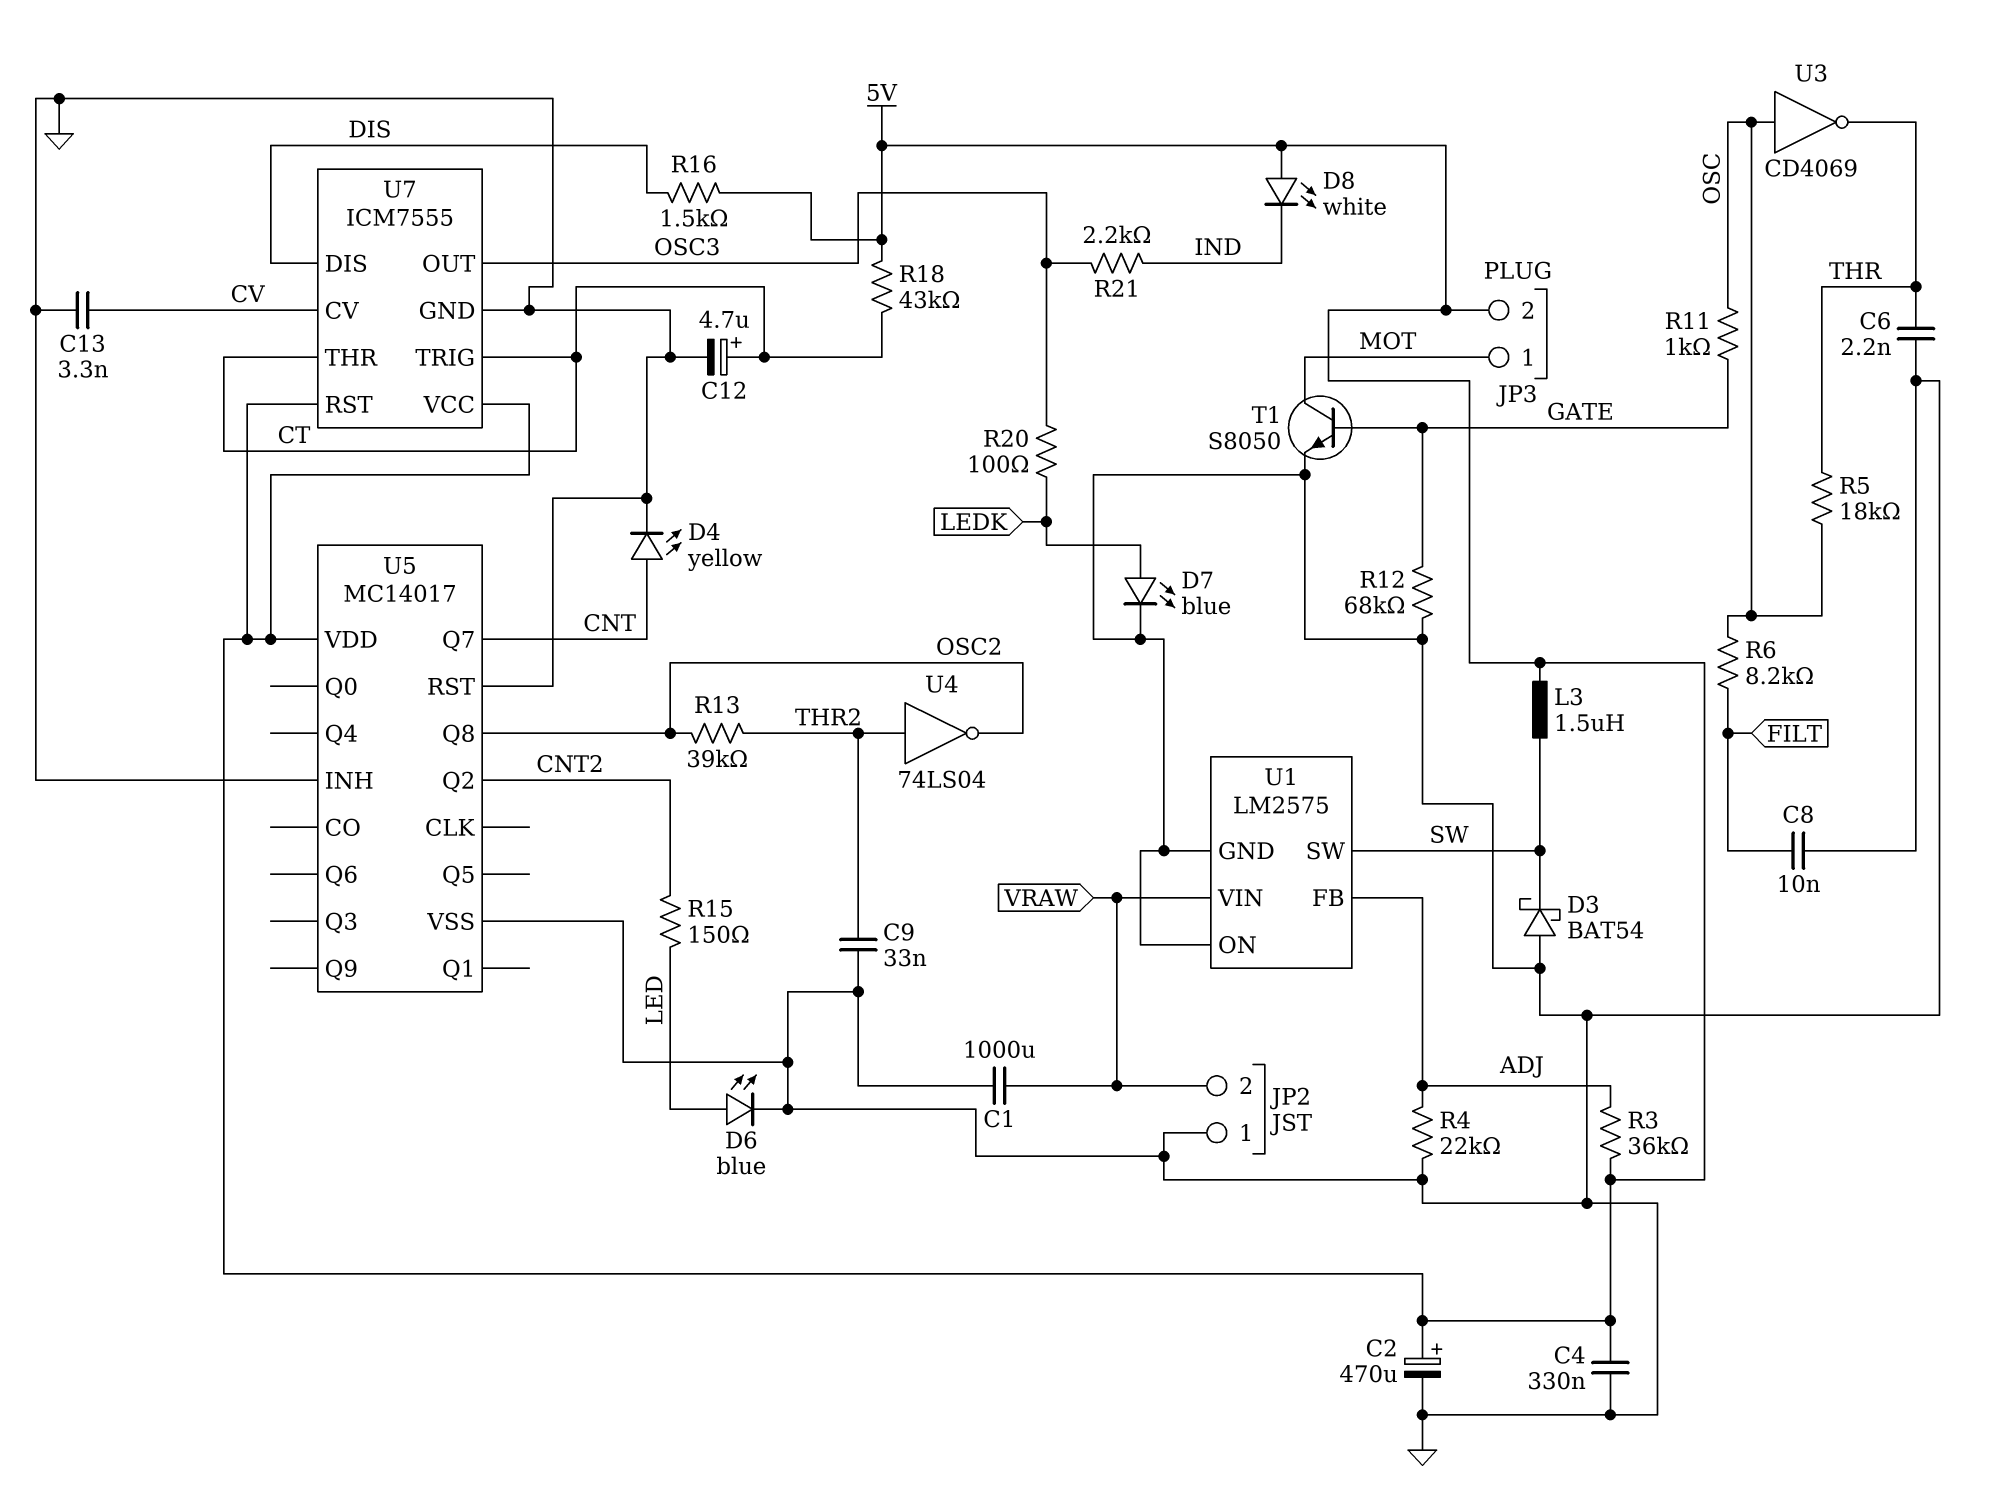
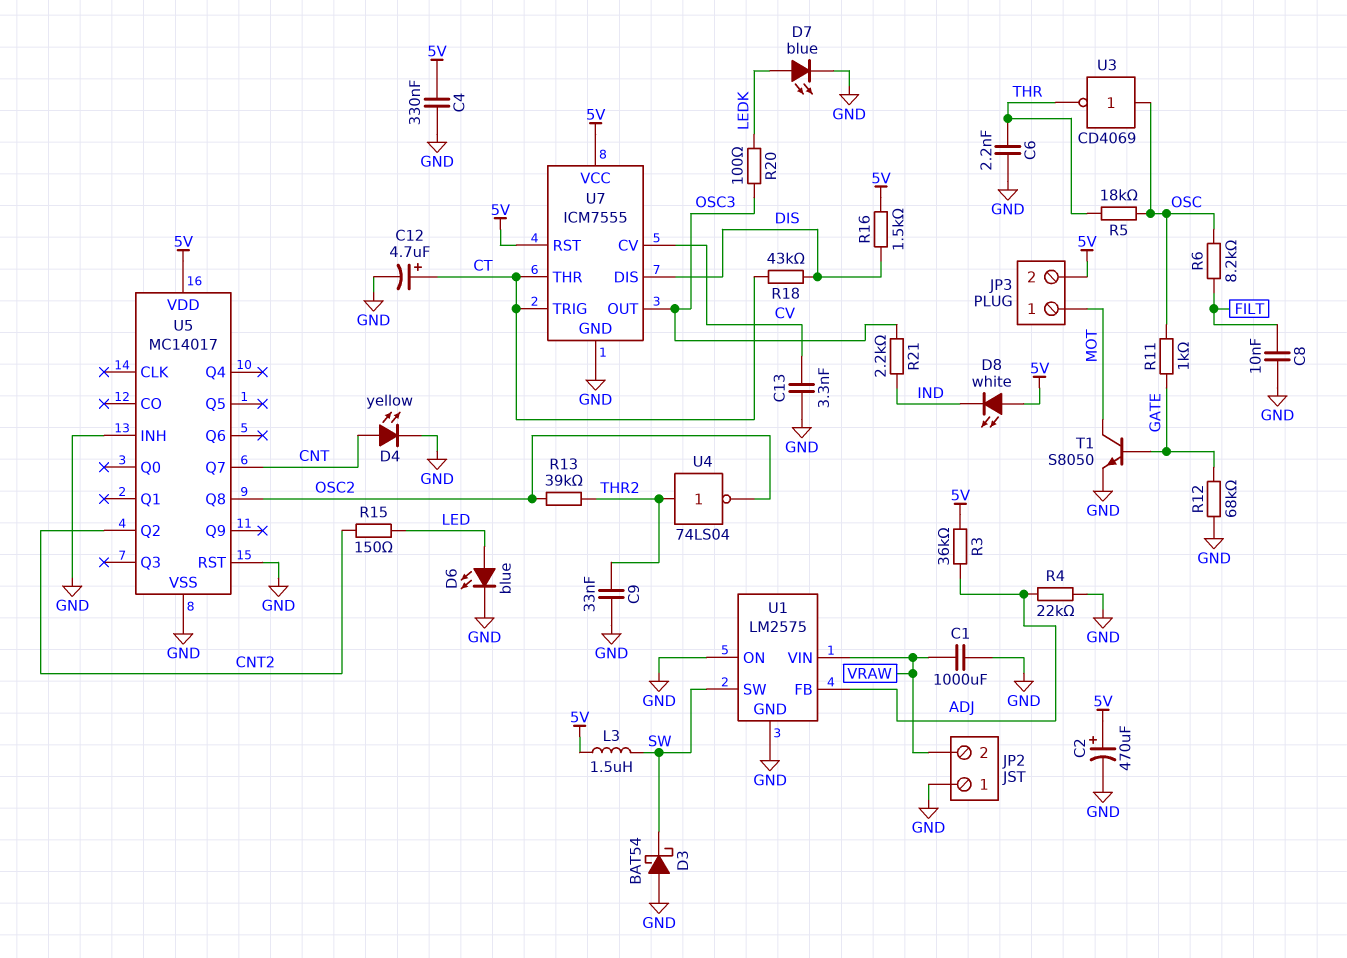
R18: 43k (5V, CT) -> 43k (CT, DIS)

